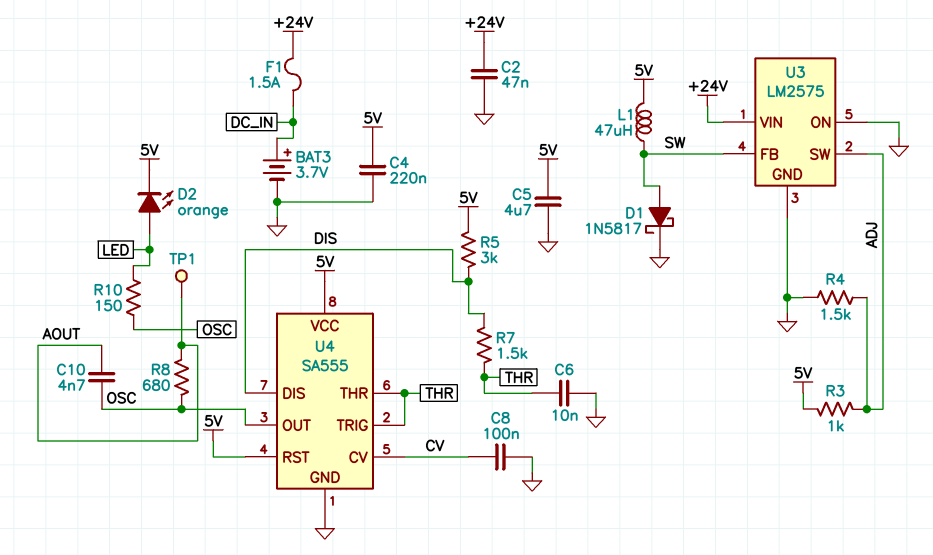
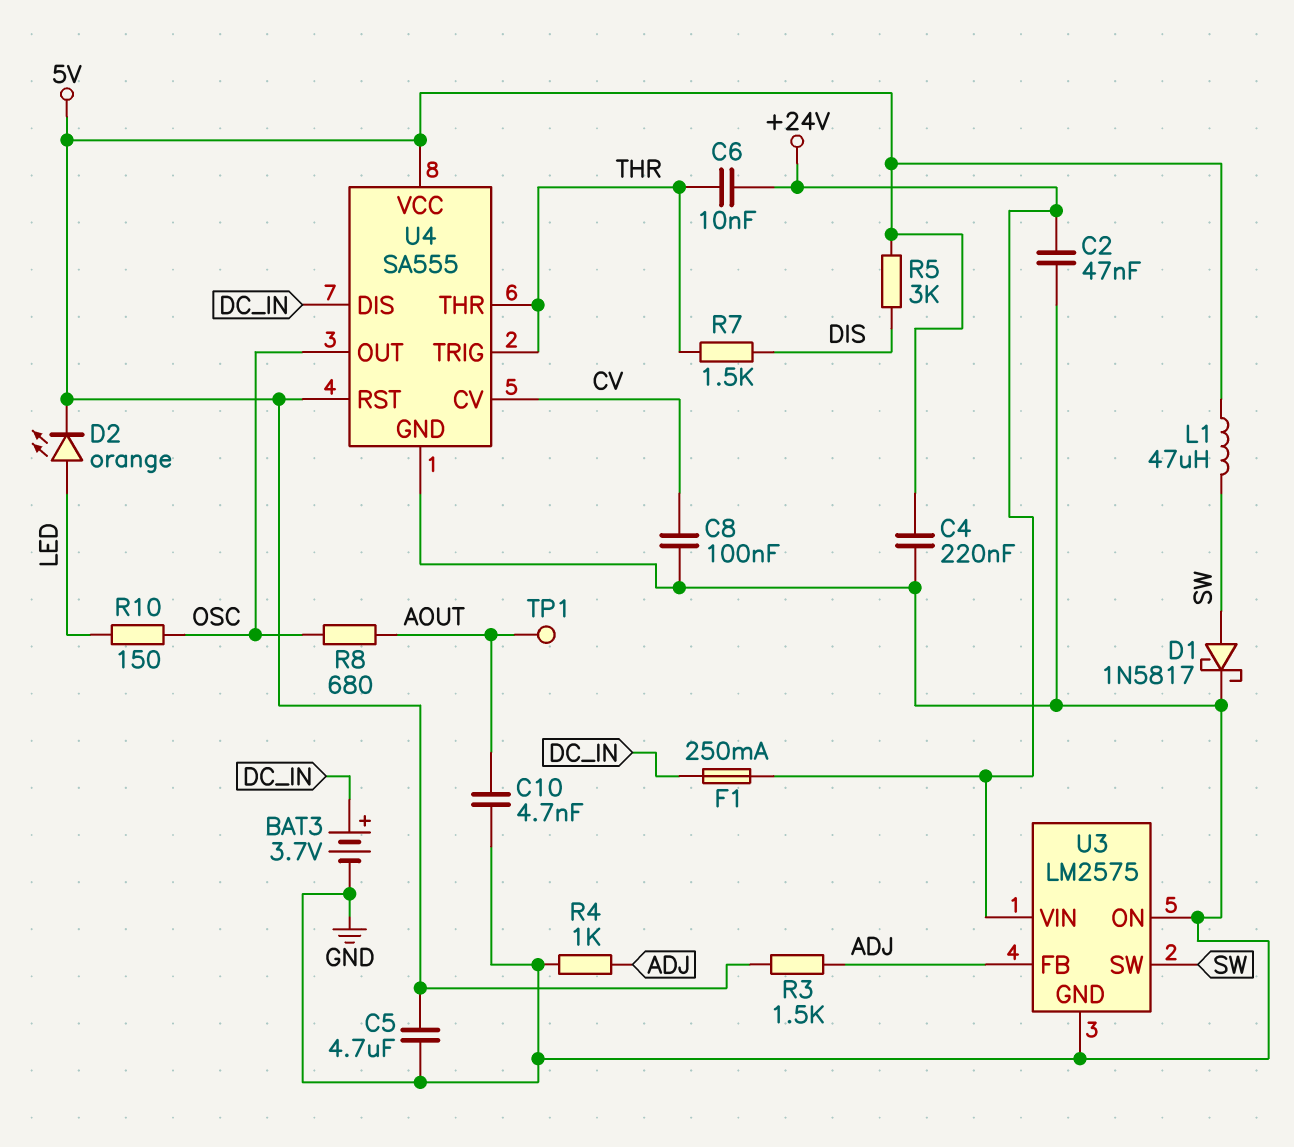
C6: 10nF (GND, THR) -> 10nF (+24V, THR)
C10: 4.7nF (AOUT, OSC) -> 4.7nF (AOUT, GND)
F1: 1.5A (+24V, DC_IN) -> 250mA (+24V, DC_IN)
R3: 1k (5V, ADJ) -> 1.5k (5V, ADJ)
R4: 1.5k (ADJ, GND) -> 1k (ADJ, GND)
U3 pin FB: SW -> ADJ
U3 pin SW: ADJ -> SW
U4 pin DIS: DIS -> DC_IN

